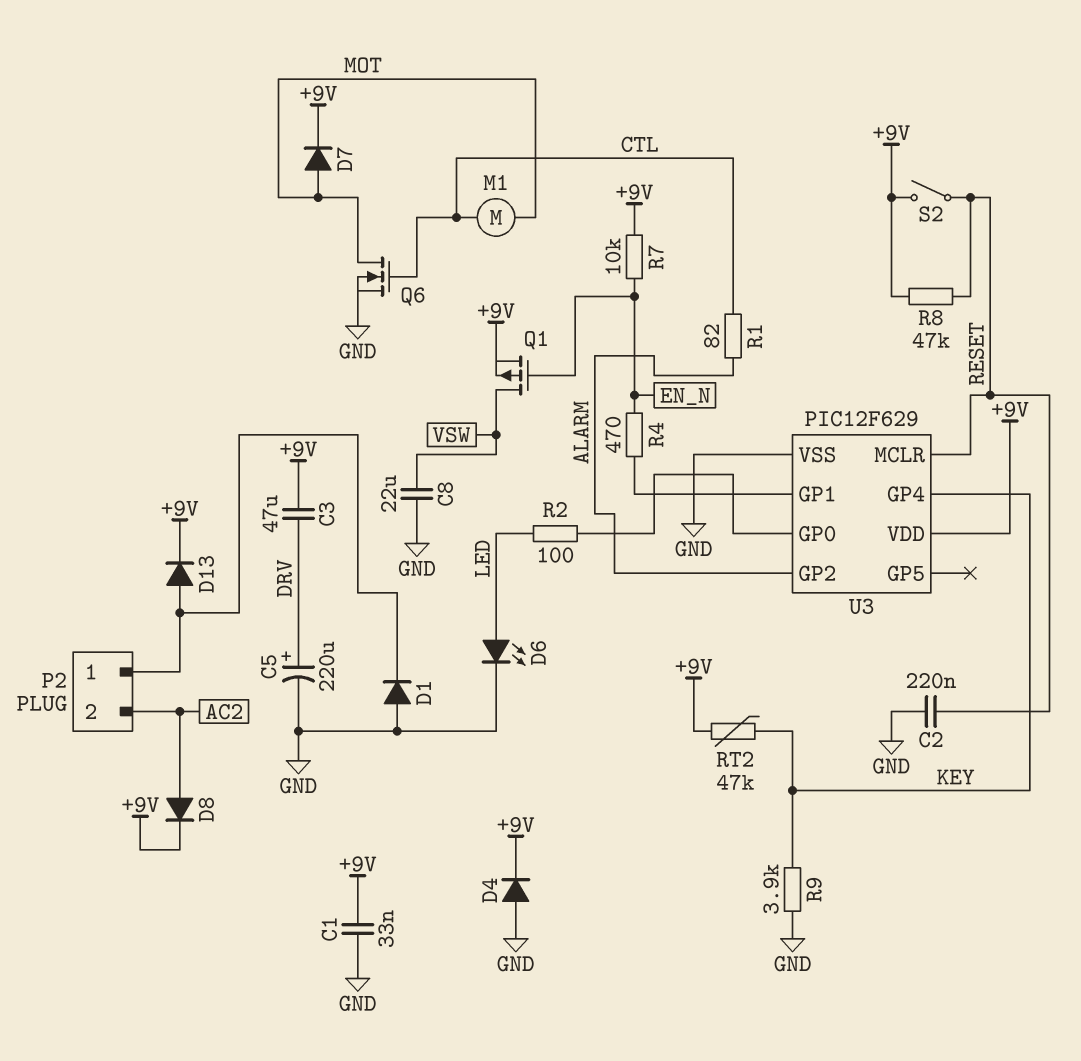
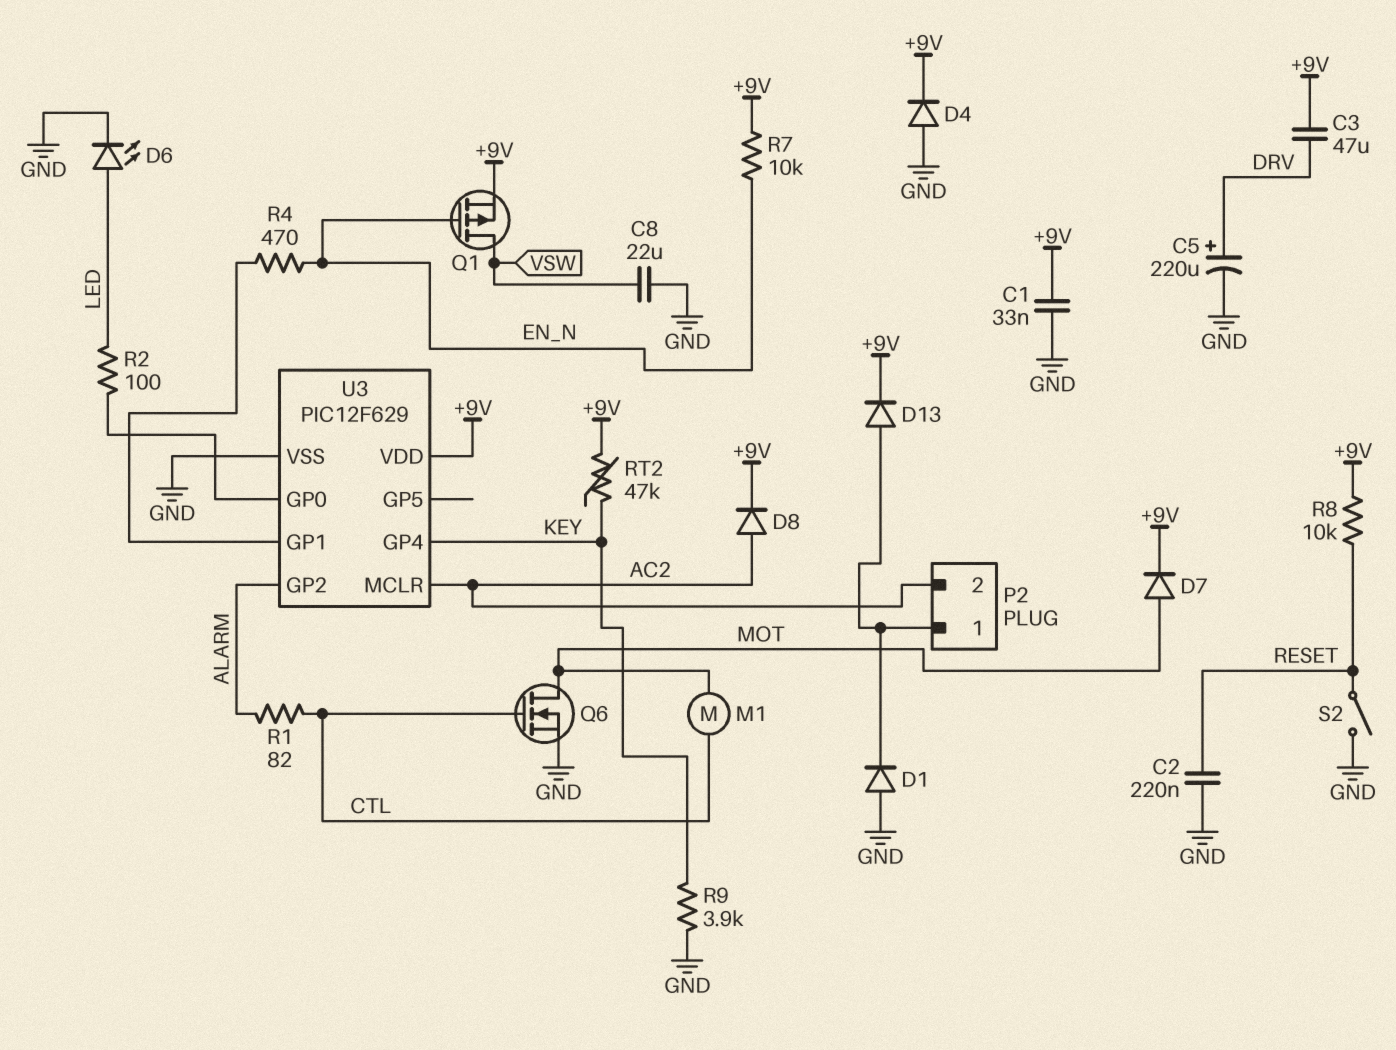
R8: 47k (+9V, RESET) -> 10k (+9V, RESET)
S2: switch (+9V, RESET) -> switch (GND, RESET)
U3 pin MCLR: RESET -> AC2

